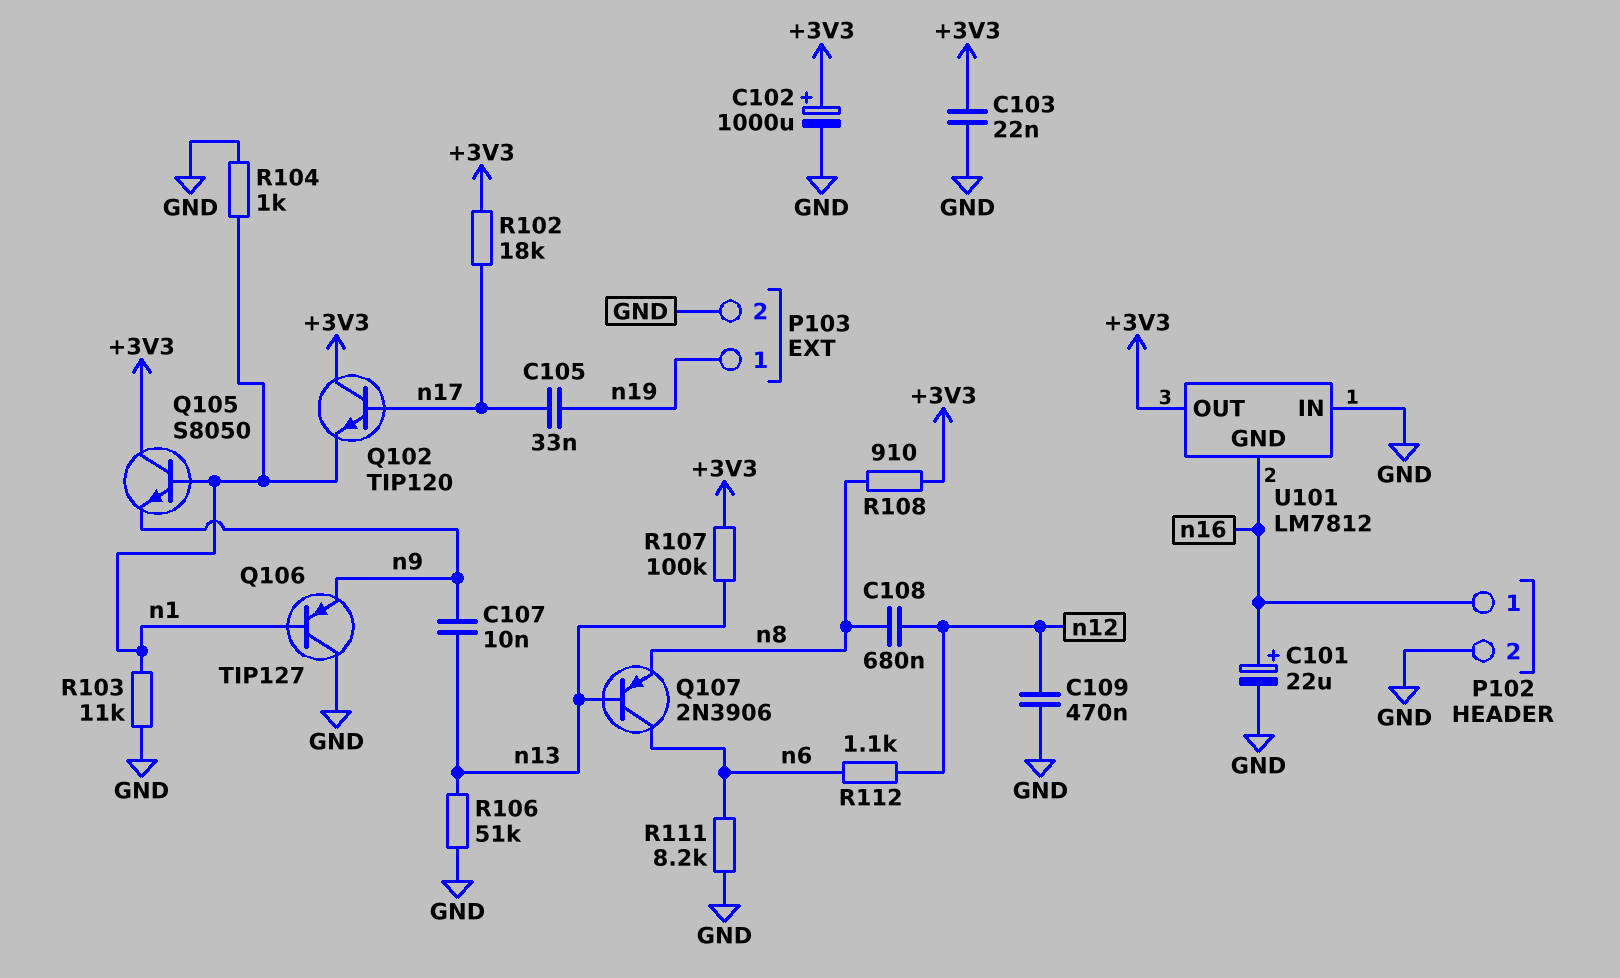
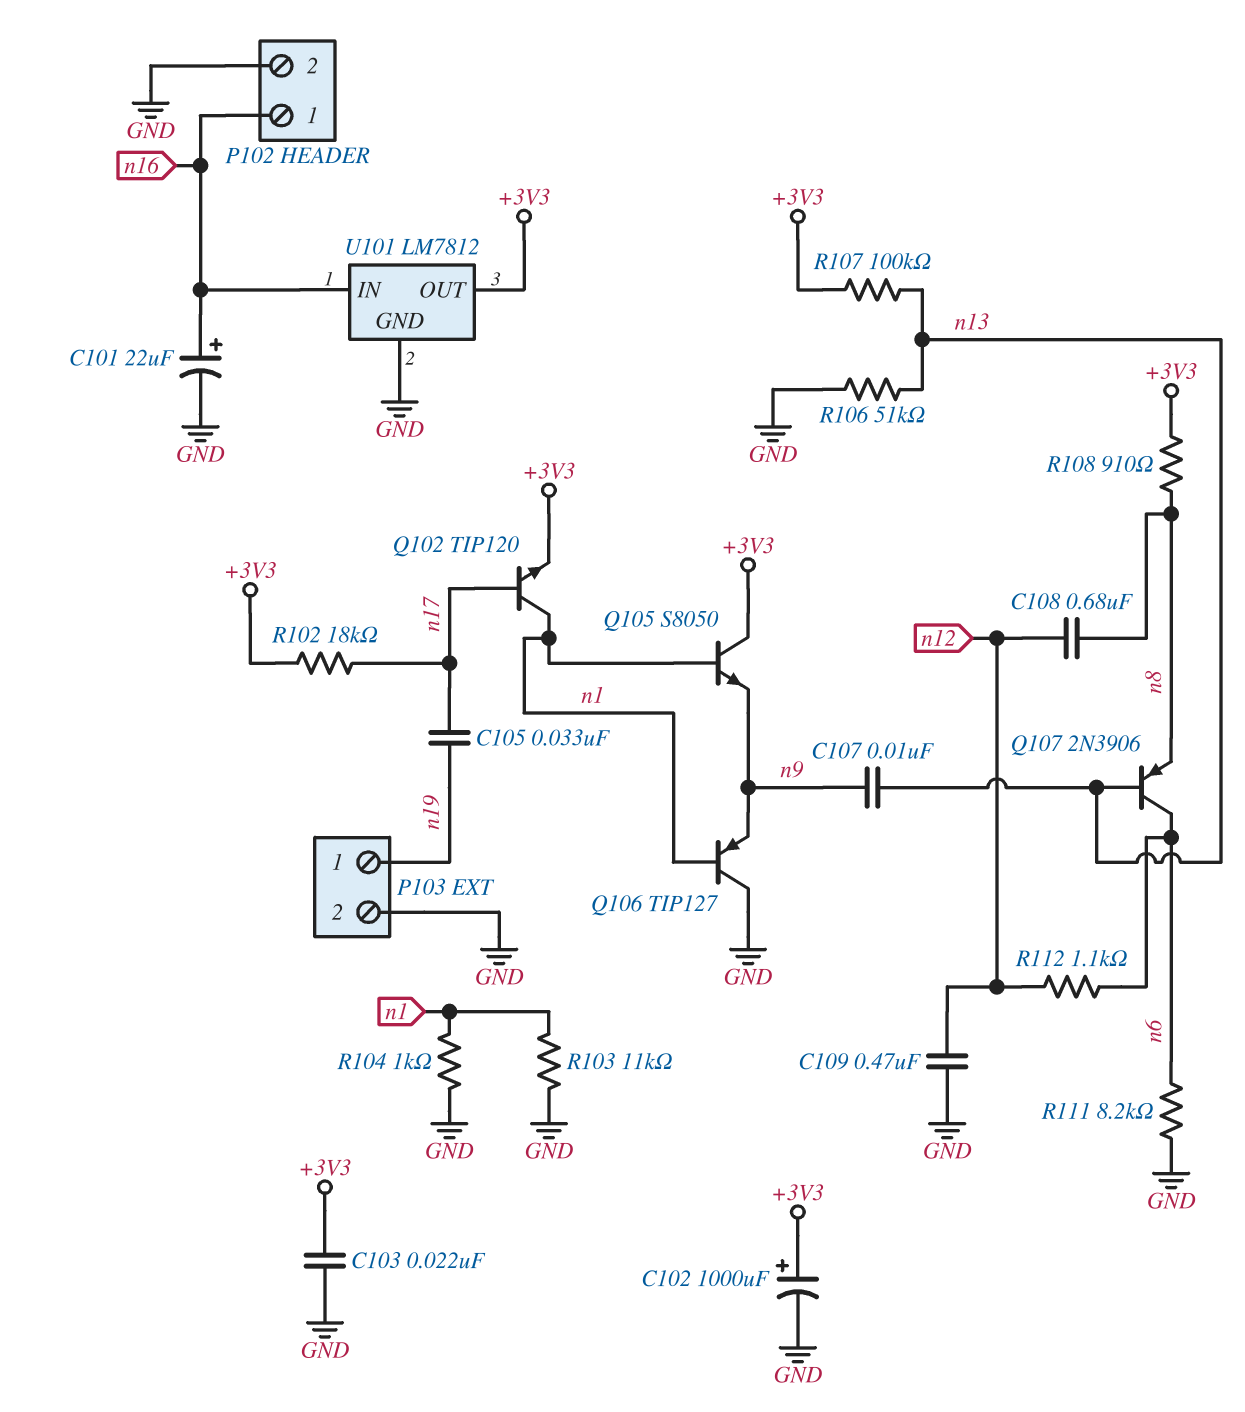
Q102: NPN TIP120 (B n17, C +3V3, E n1) -> NPN TIP120 (B n17, C n1, E +3V3)
U101 pin GND: n16 -> GND
U101 pin IN: GND -> n16

